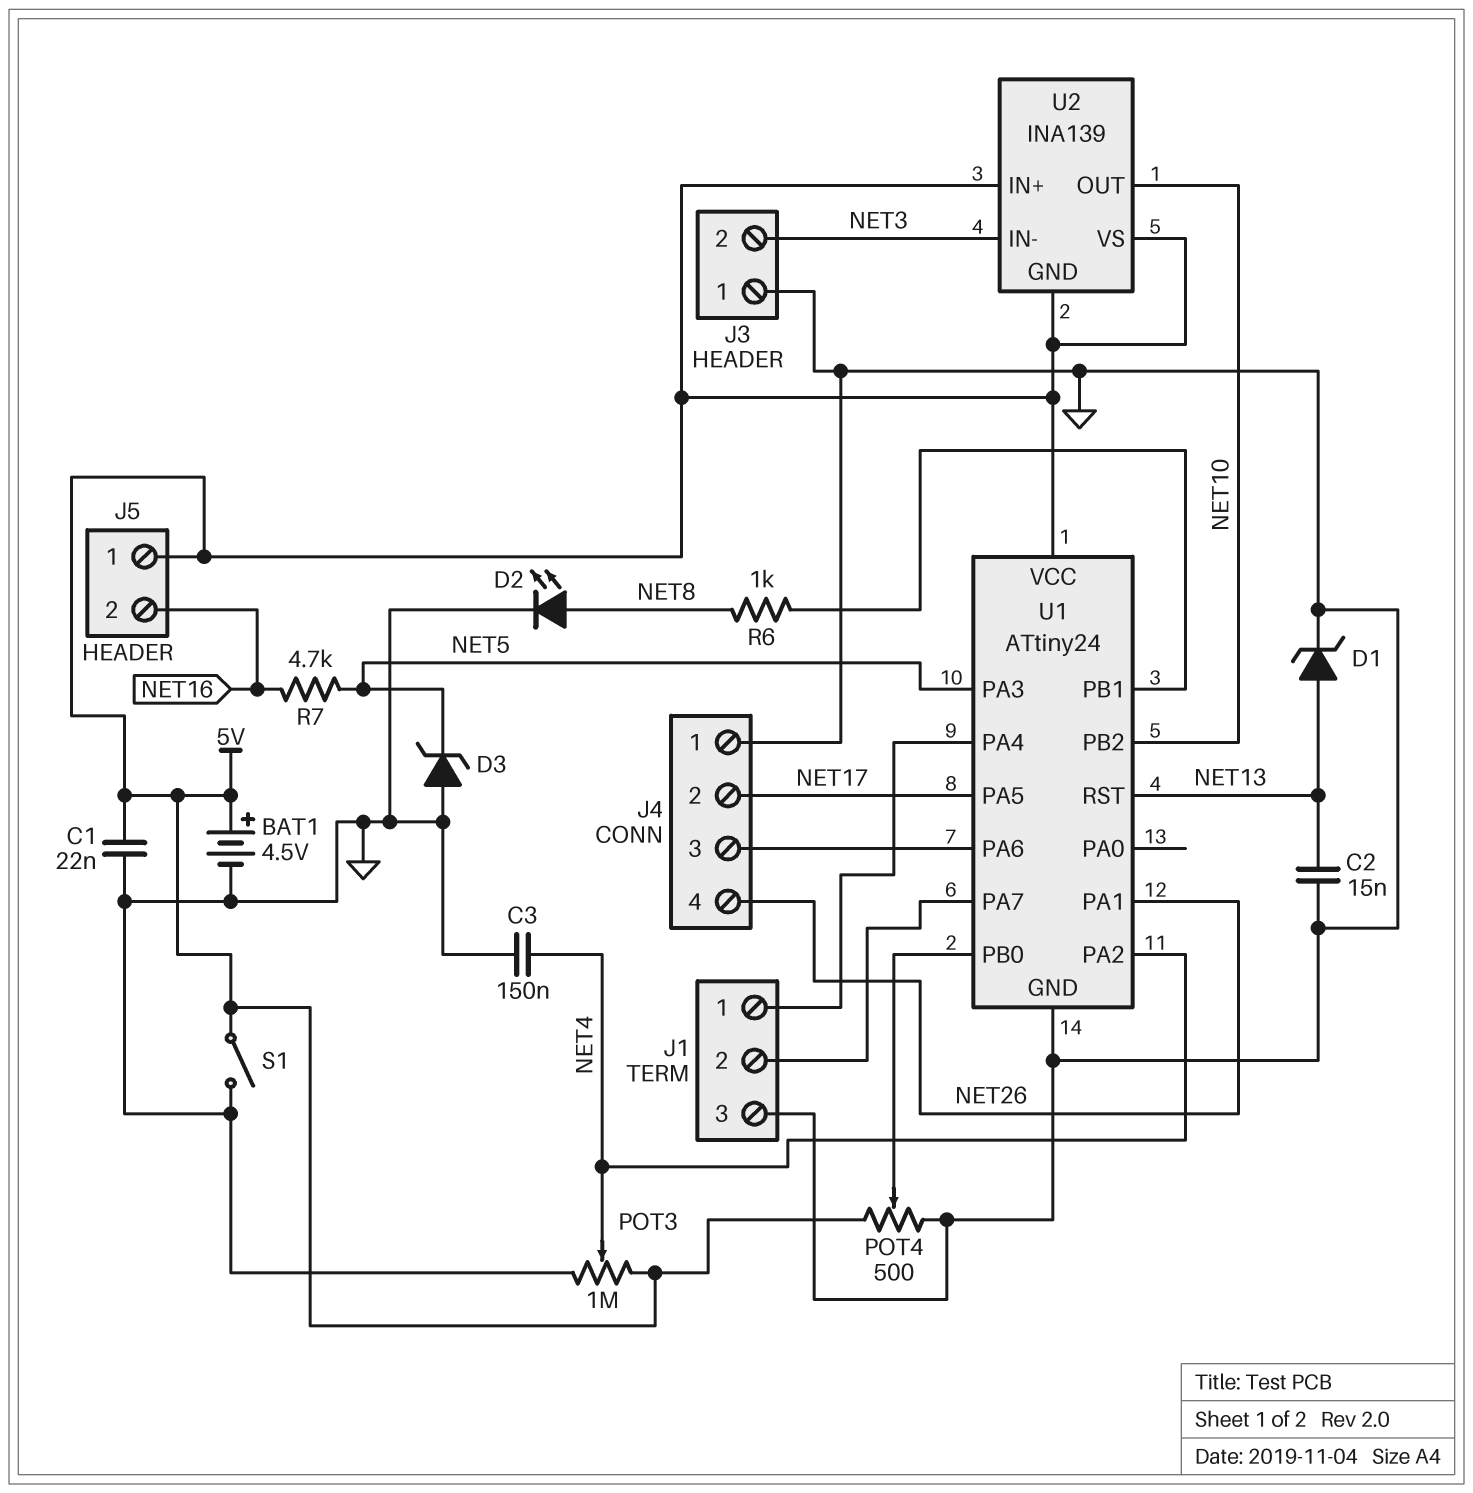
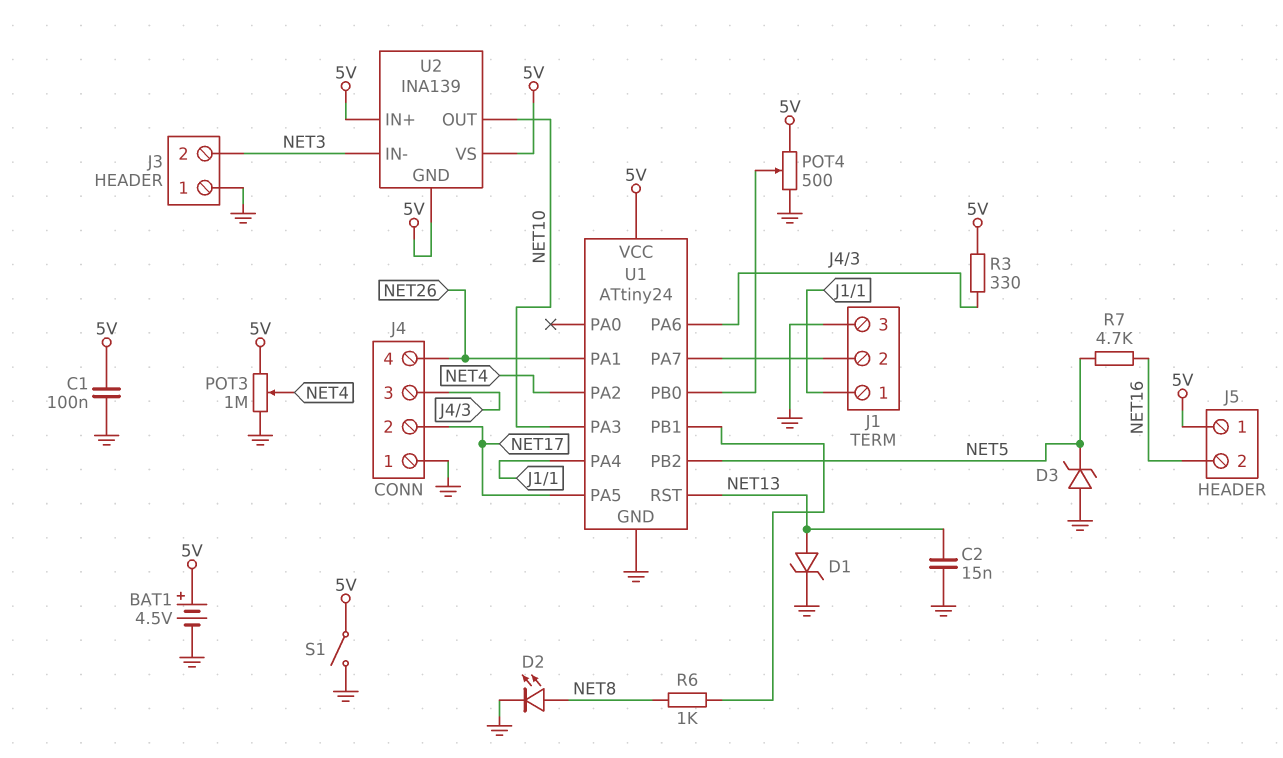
C1: 22nF (5V, GND) -> 100nF (5V, GND)
C3: 150nF (GND, NET4) -> none
R3: none -> 330 (5V, J4/3)
U1 pin PA3: NET5 -> NET10
U1 pin PB2: NET10 -> NET5

